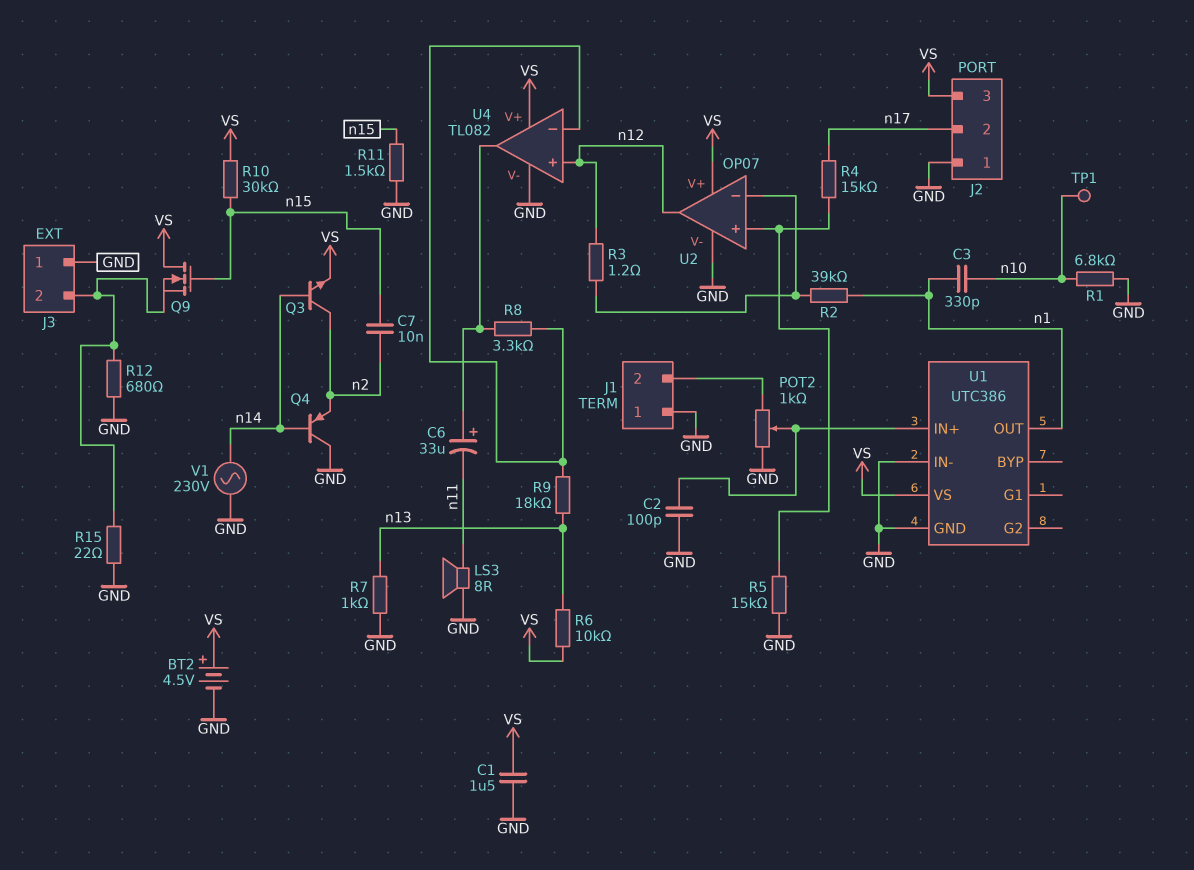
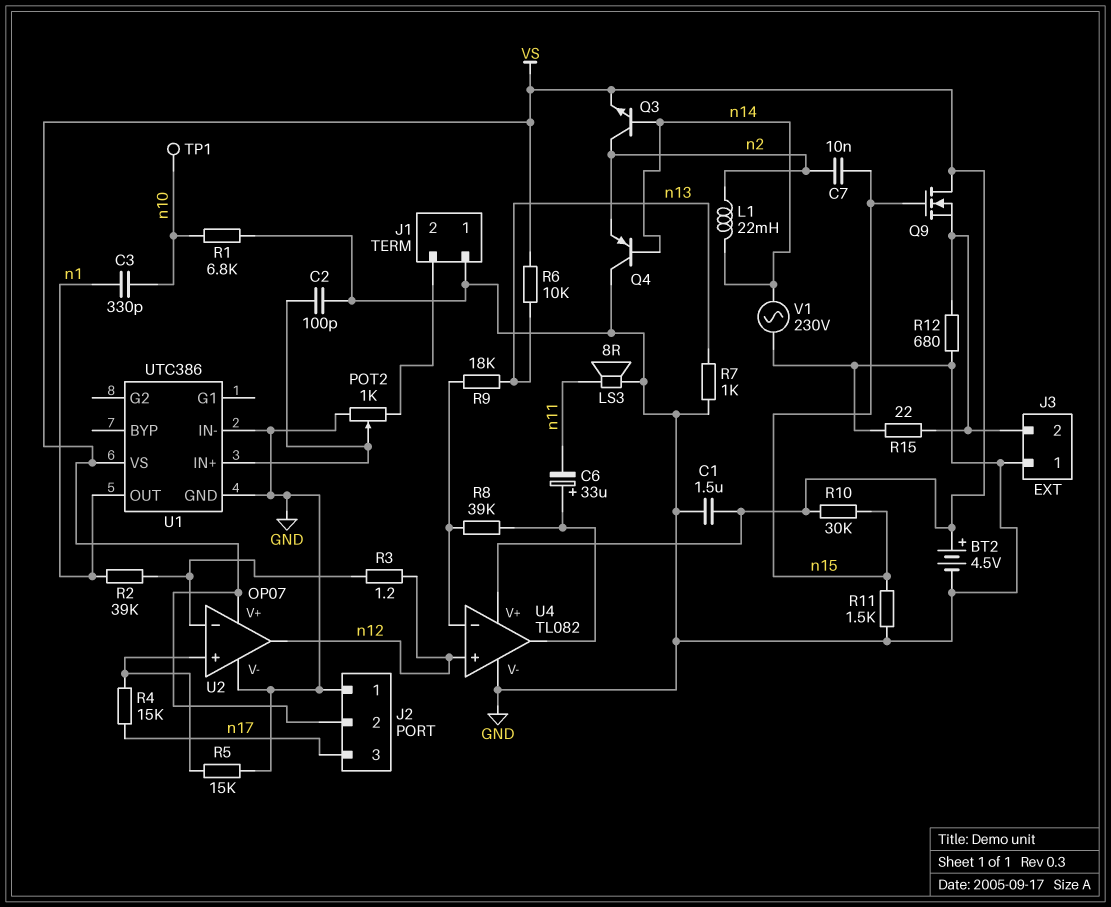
J2 pin 2: n17 -> VS
J2 pin 3: VS -> n17
L1: none -> 22mH (n2, n14)
R8: 3.3k (U4/in-, U4/out) -> 39k (U4/in-, U4/out)

